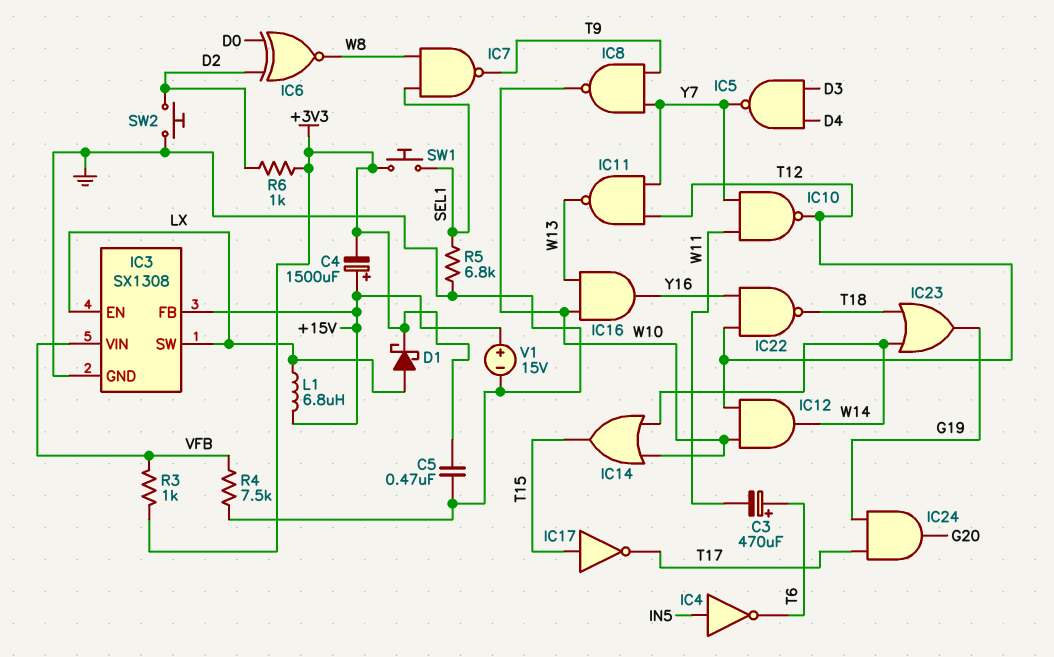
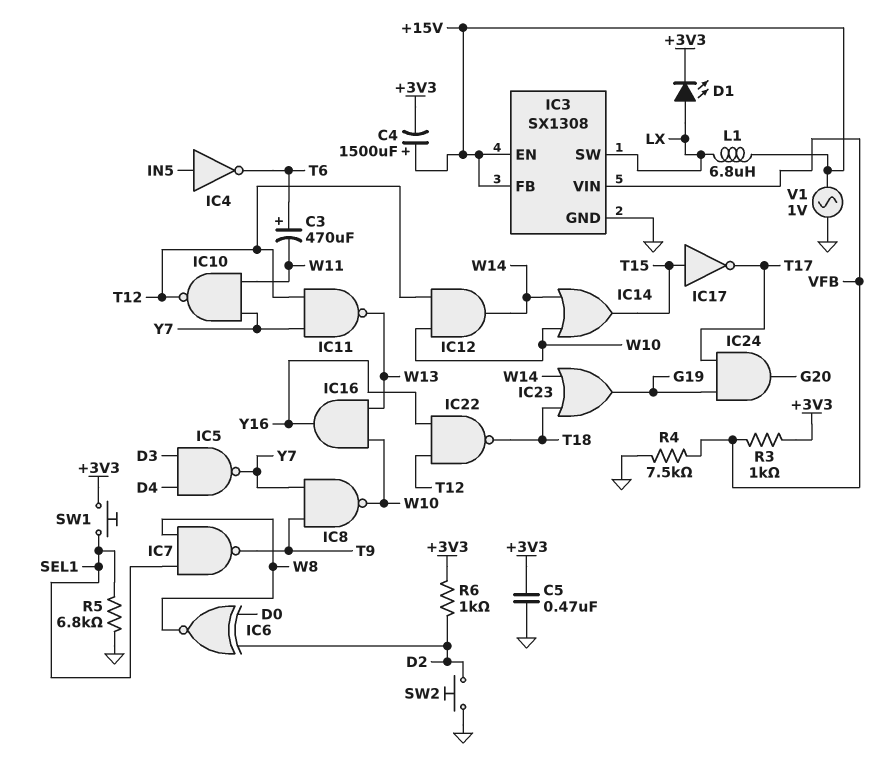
D1: schottky (A LX, K +3V3) -> LED (A LX, K +3V3)
IC3 pin EN: LX -> +15V
V1: 15V (plus +15V, minus GND) -> AC 1V (+15V, GND)

